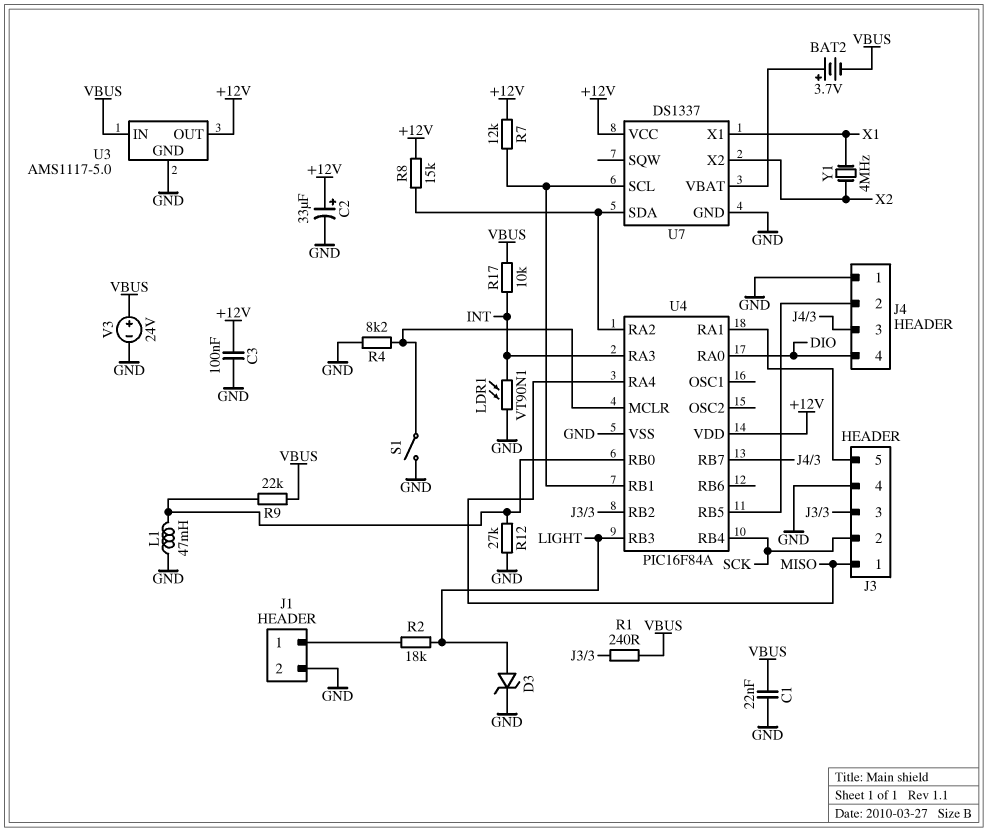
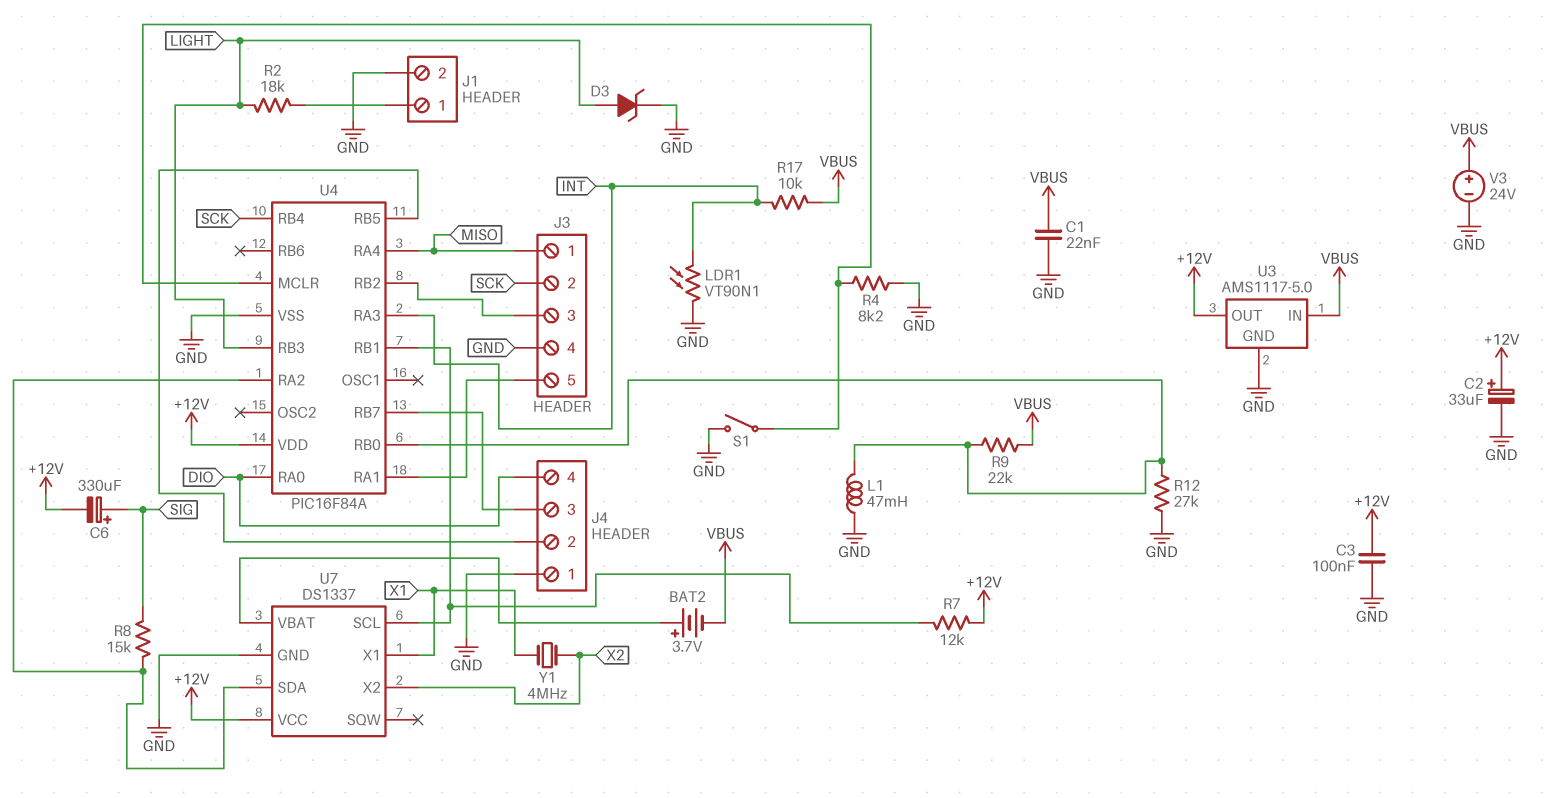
C6: none -> 330uF (plus SIG, minus +12V)
R1: 240 (J3/3, VBUS) -> none
R8: 15k (+12V, U4/RA2) -> 15k (SIG, U4/RA2)

